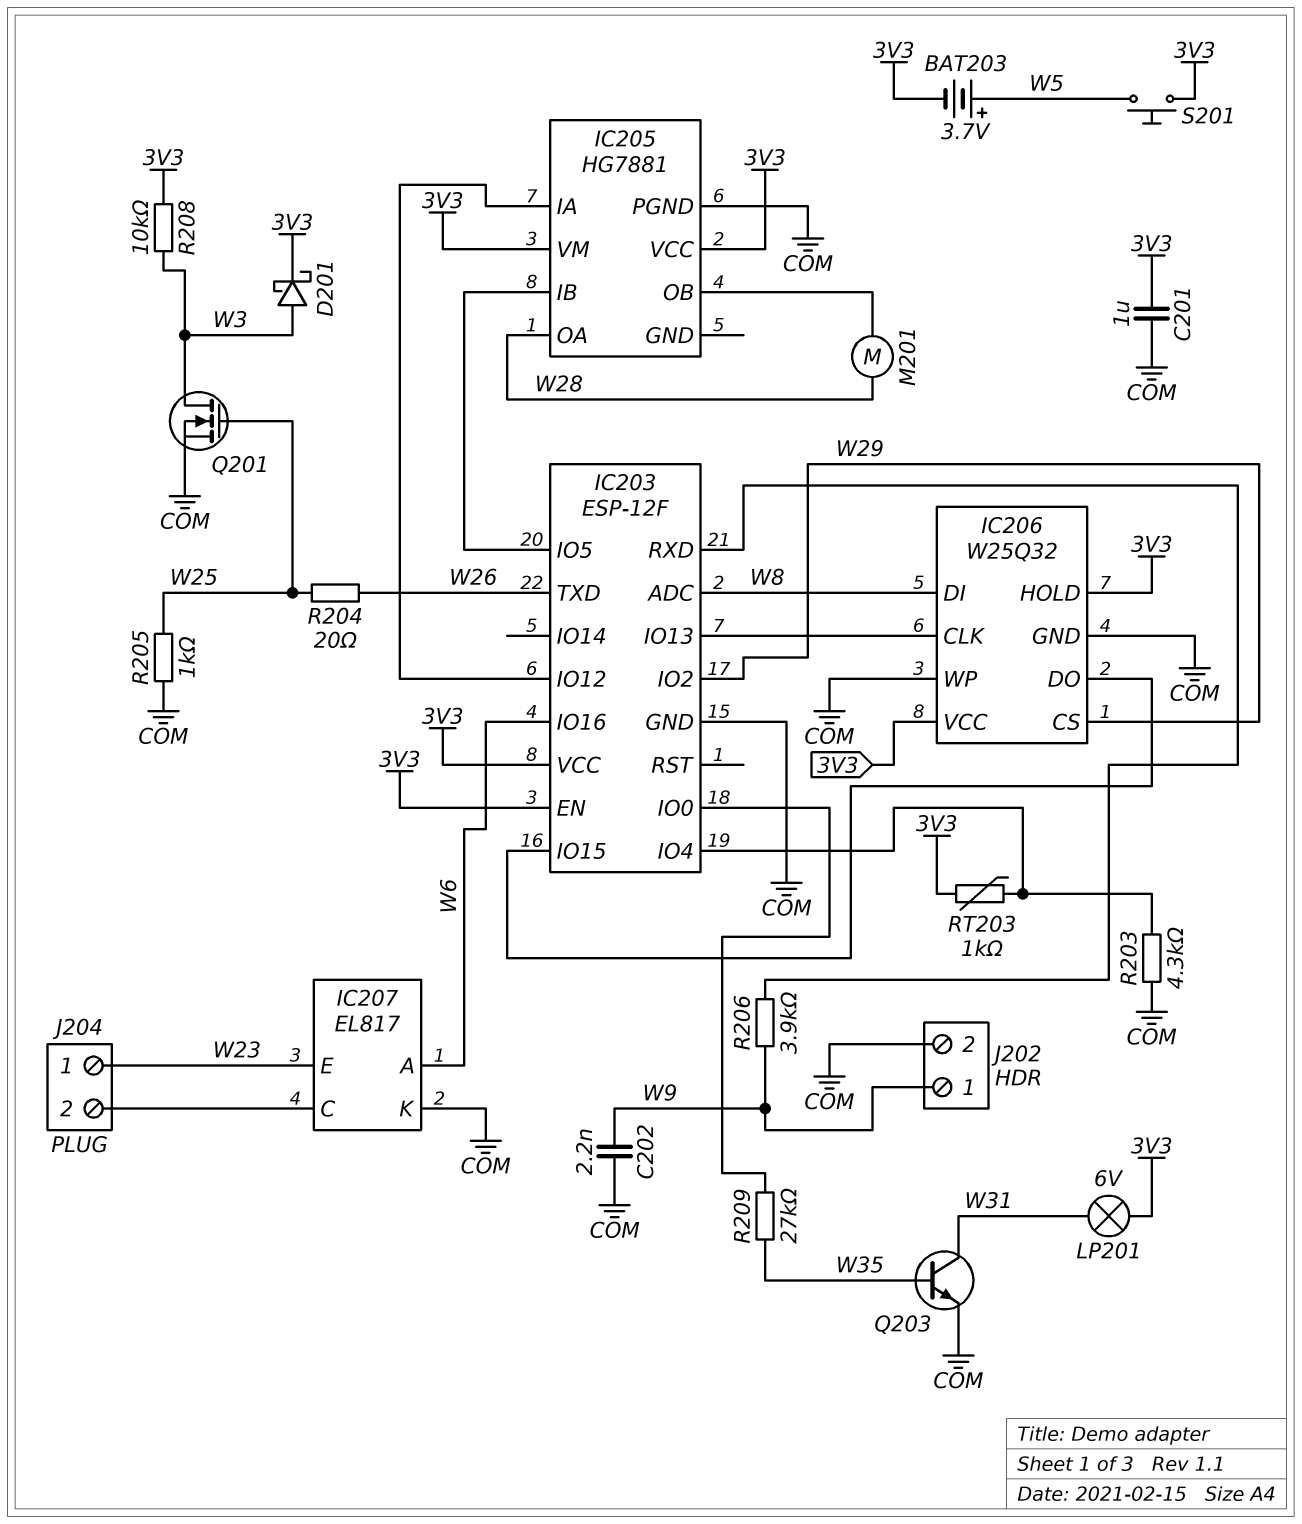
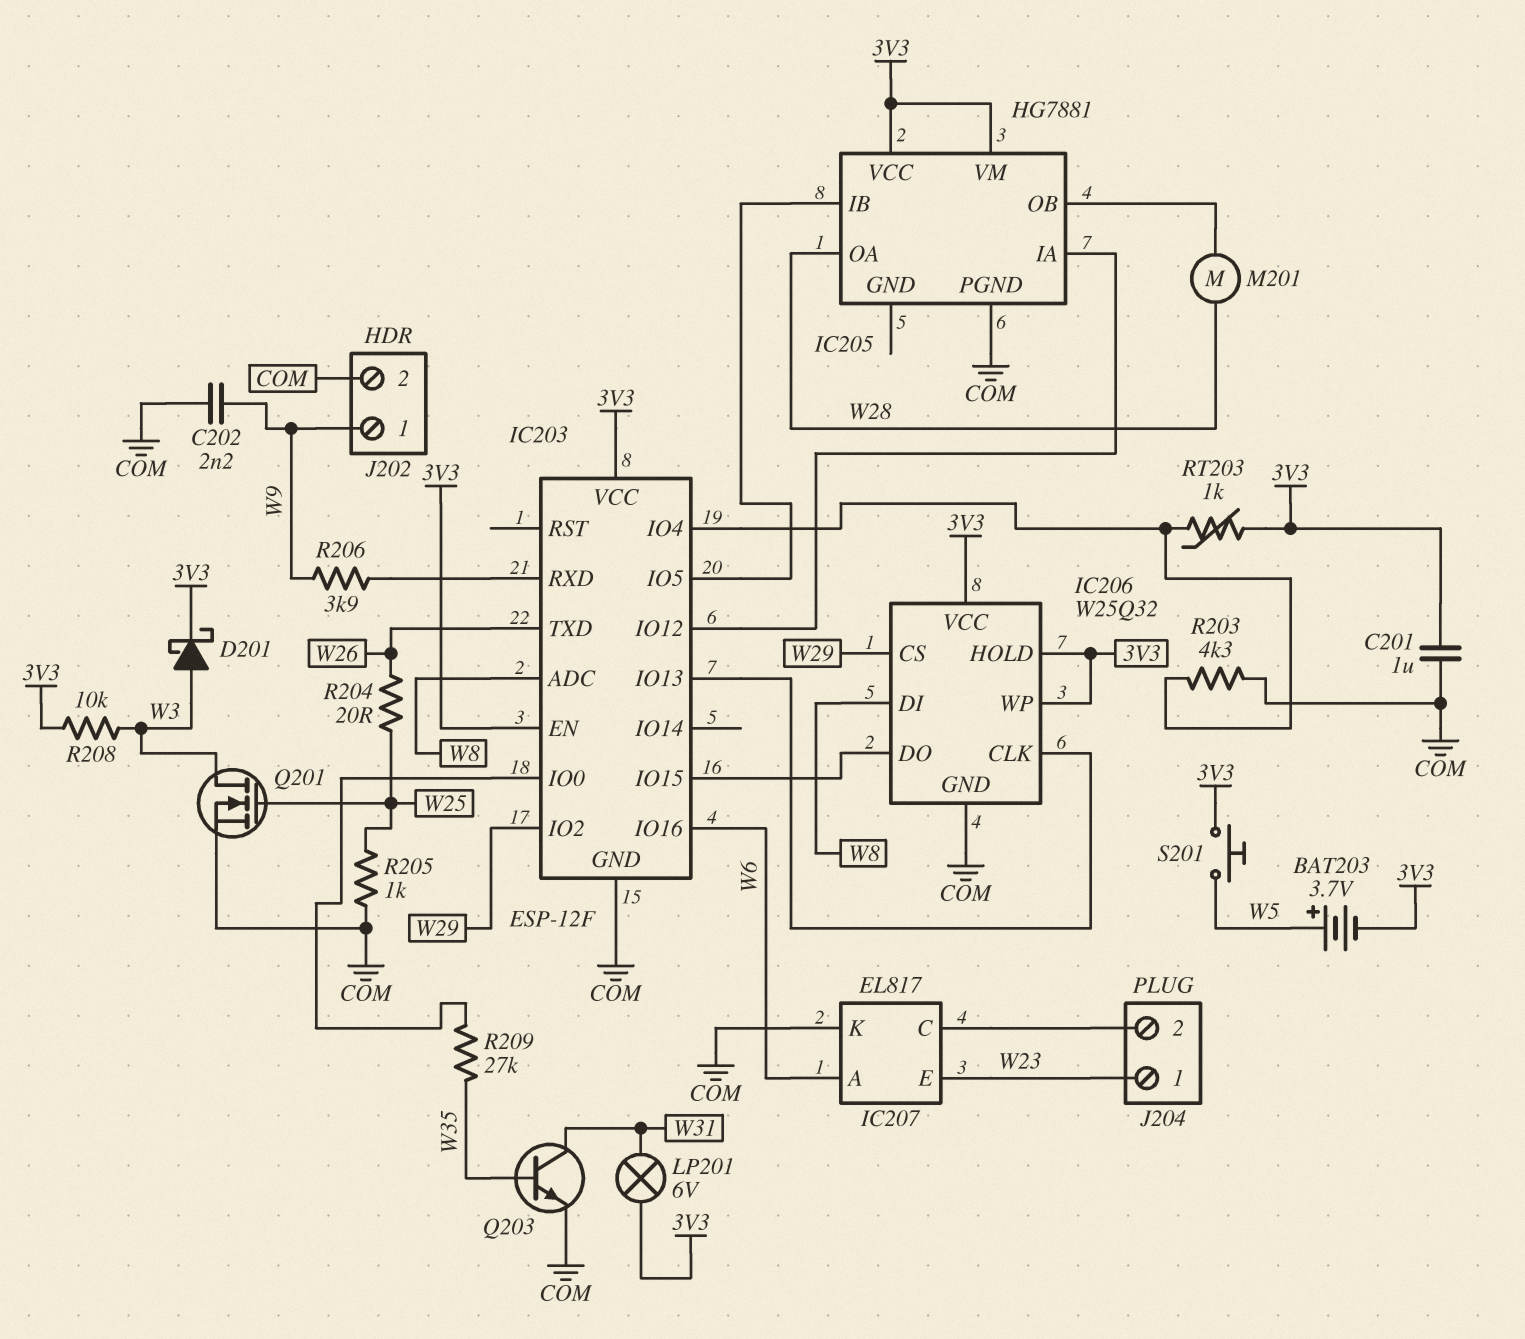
IC206 pin WP: COM -> 3V3

